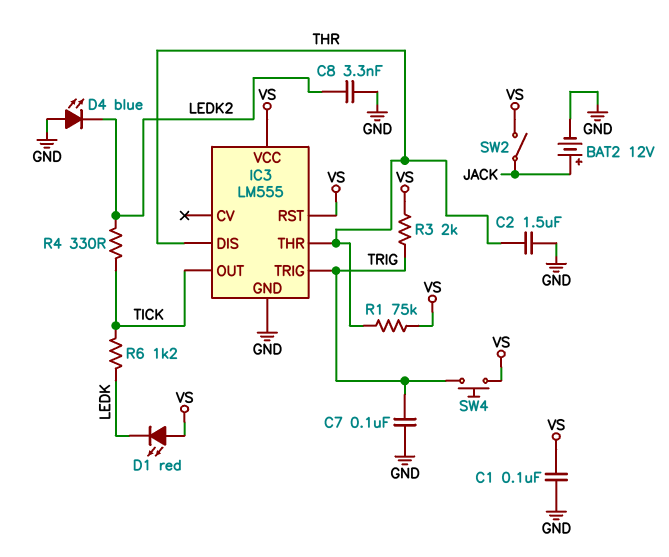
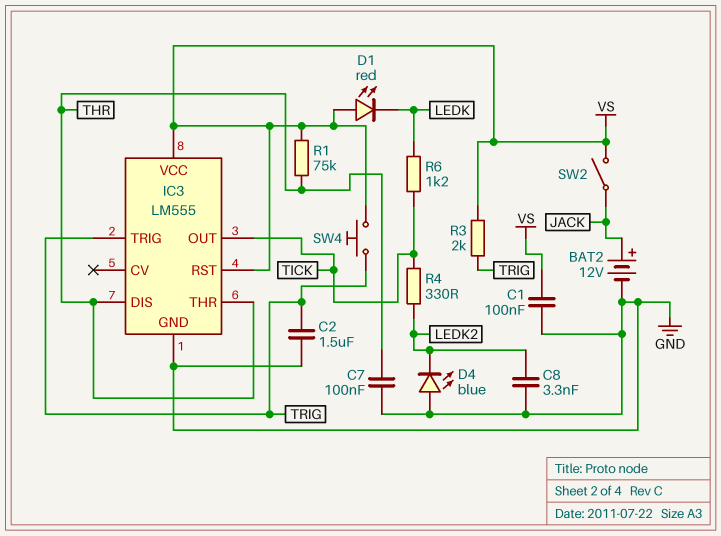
C2: 1.5uF (GND, THR) -> 1.5uF (GND, TRIG)
C7: 100nF (GND, TRIG) -> 100nF (GND, THR)

